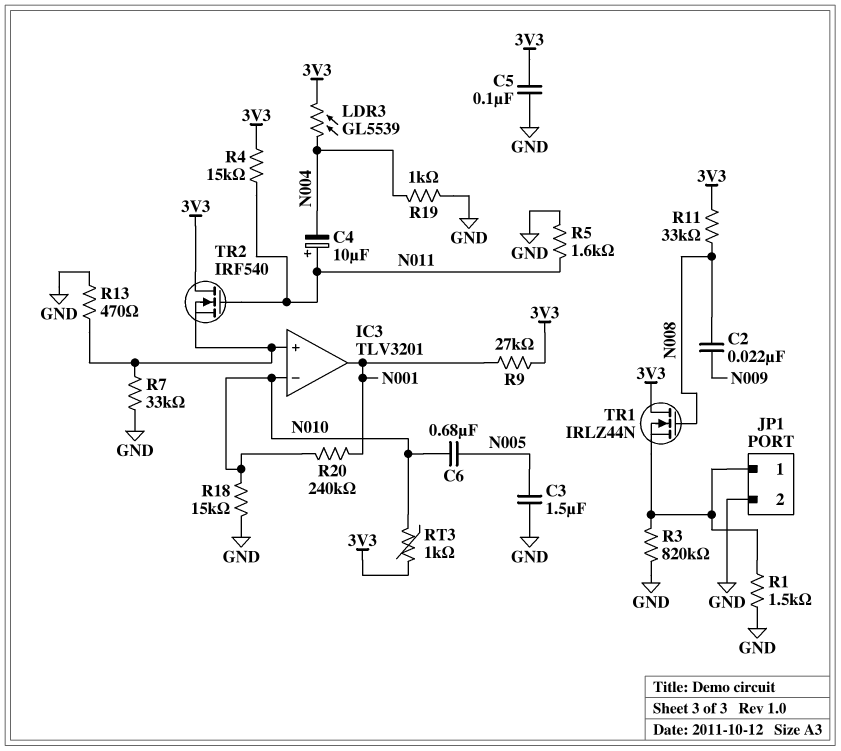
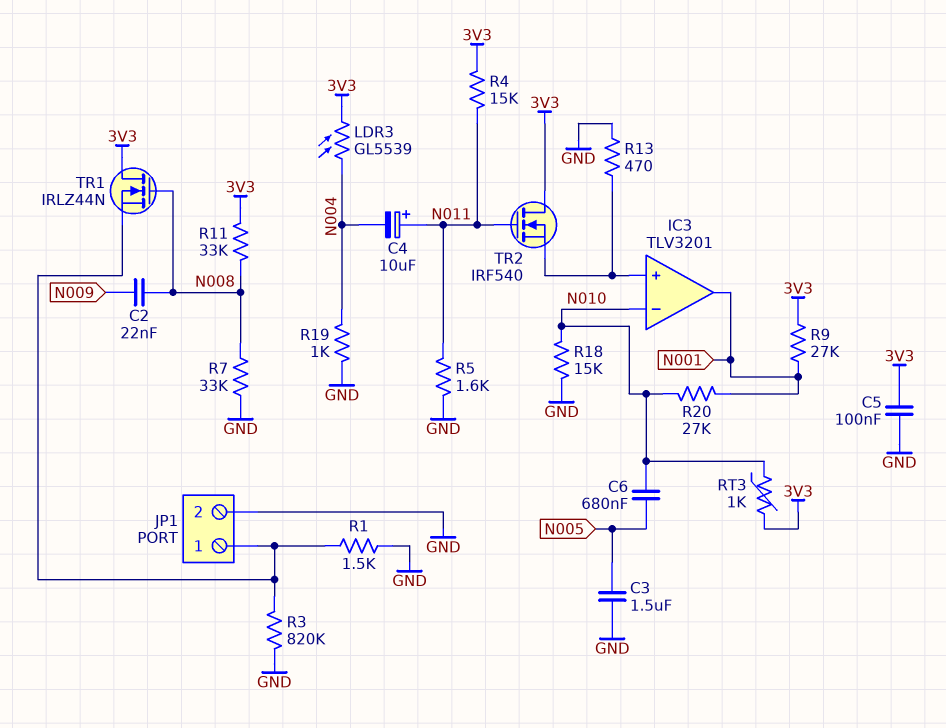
R7: 33k (GND, IC3/in+) -> 33k (GND, N008)
R20: 240k (N001, N010) -> 27k (N001, N010)

